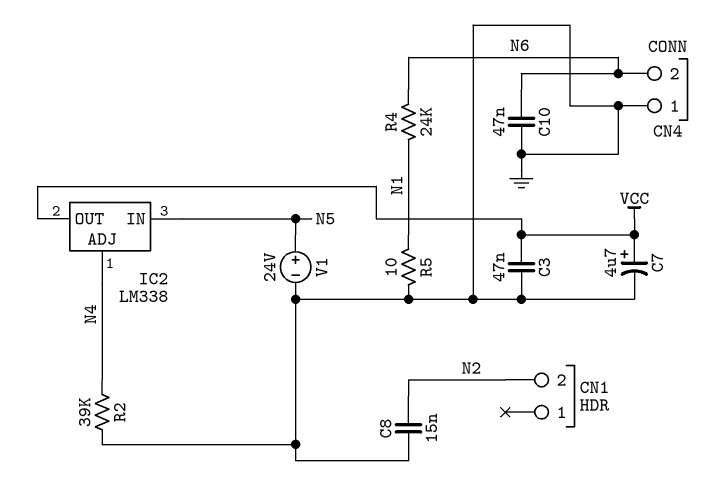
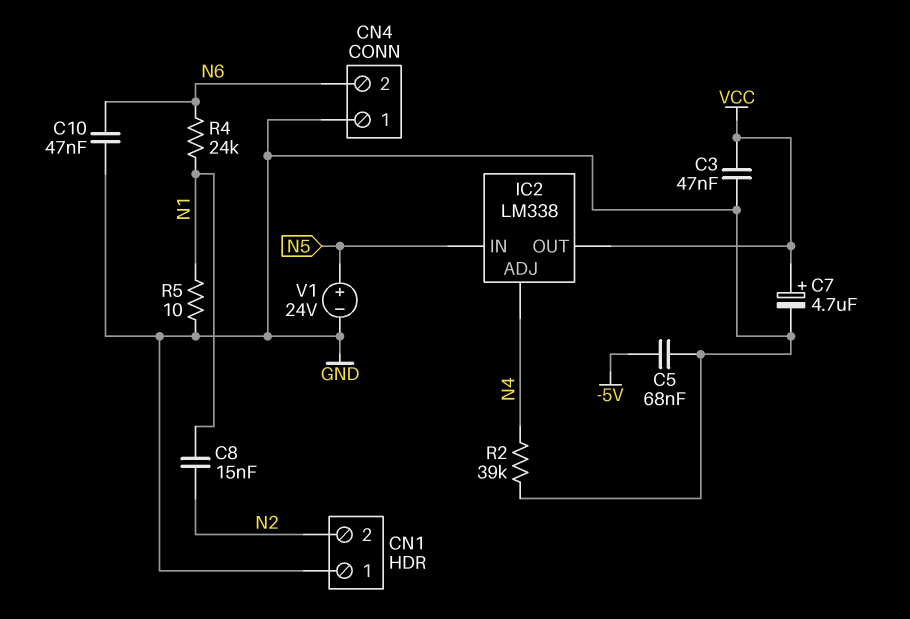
C5: none -> 68nF (-5V, GND)
C8: 15nF (GND, N2) -> 15nF (N1, N2)
CN1 pin 1: none -> GND

